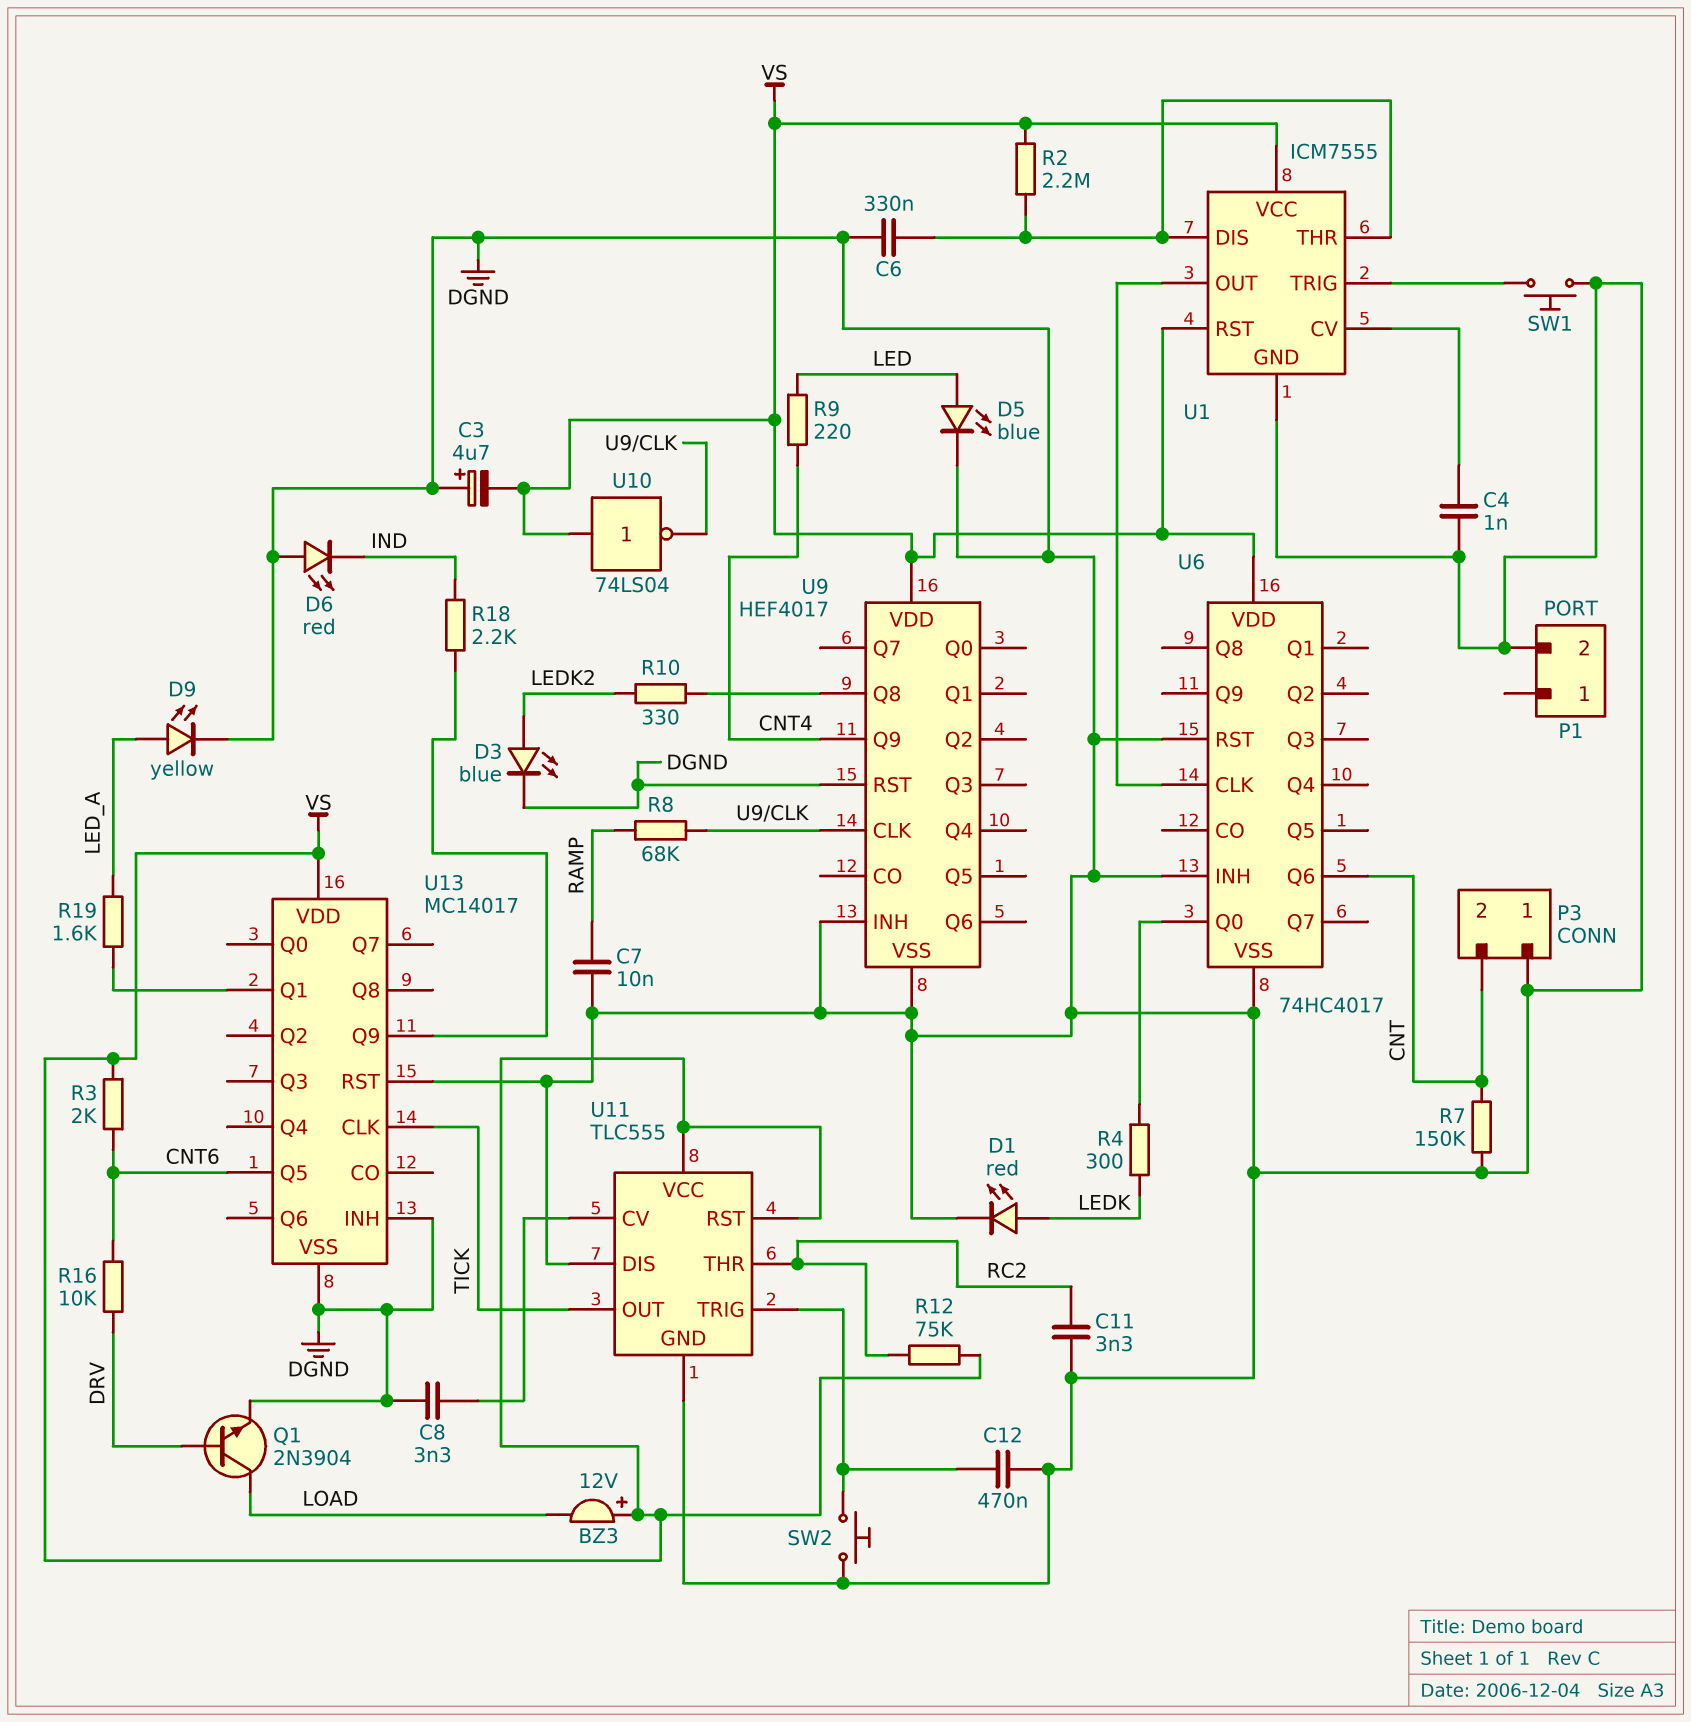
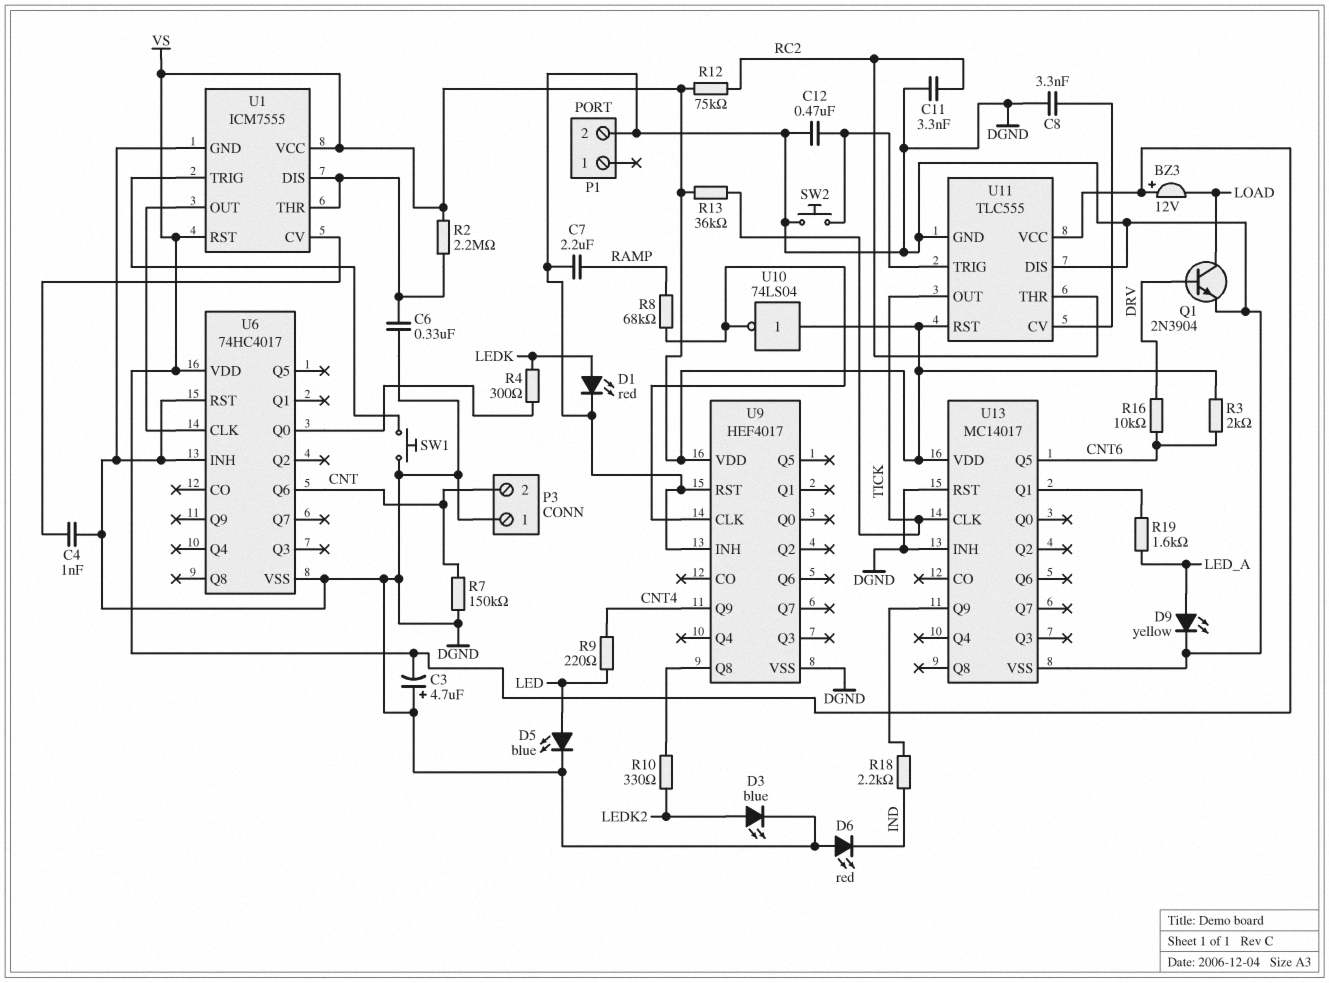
C7: 10nF (DGND, RAMP) -> 2.2uF (DGND, RAMP)
R13: none -> 36k (TICK, VS)

